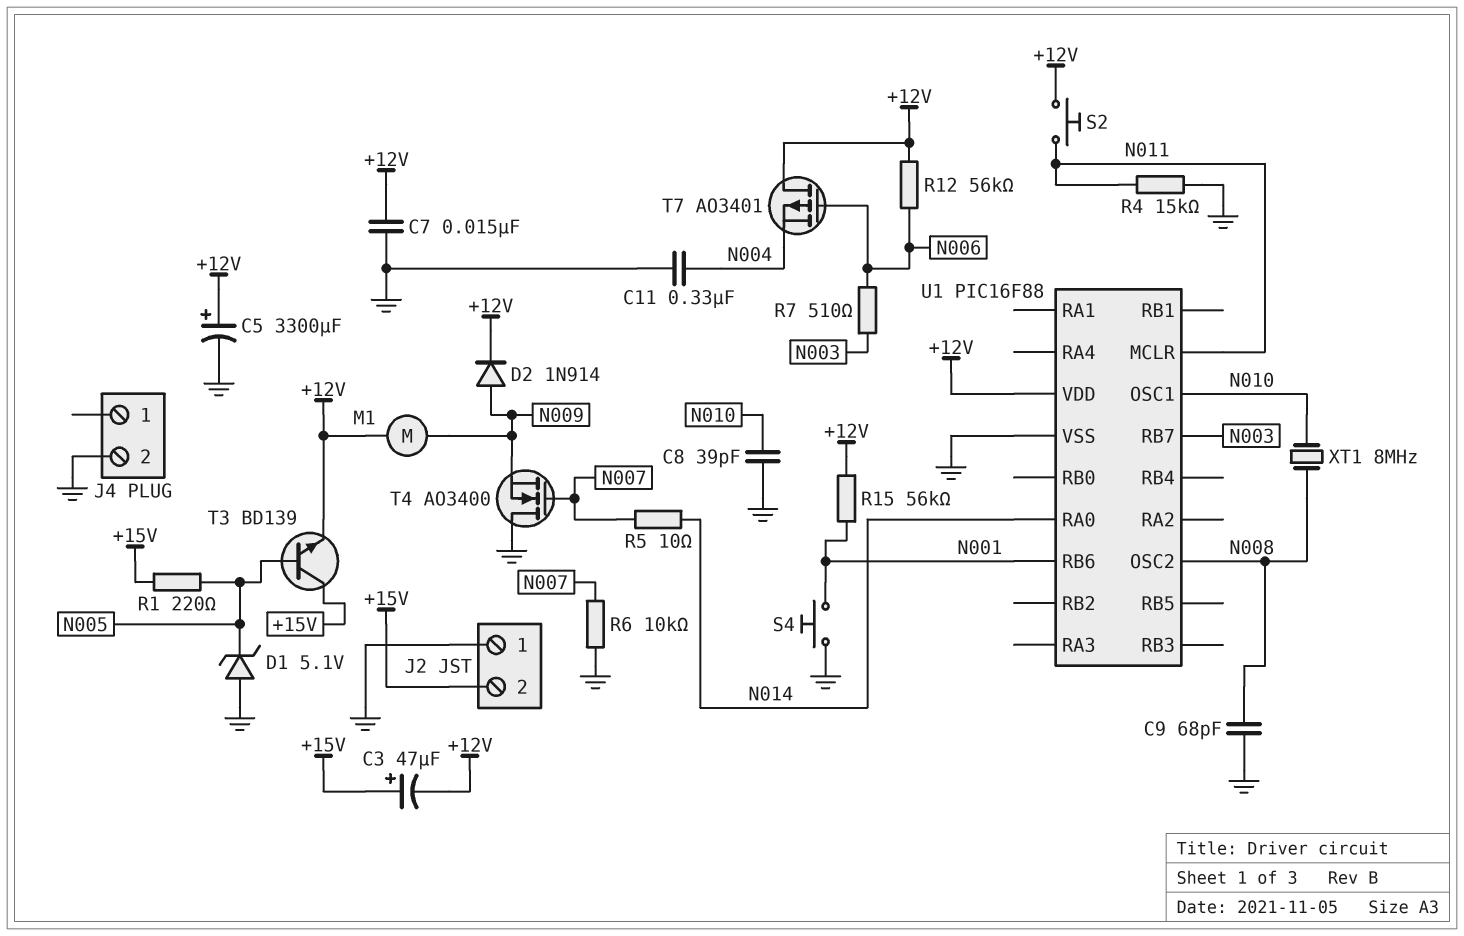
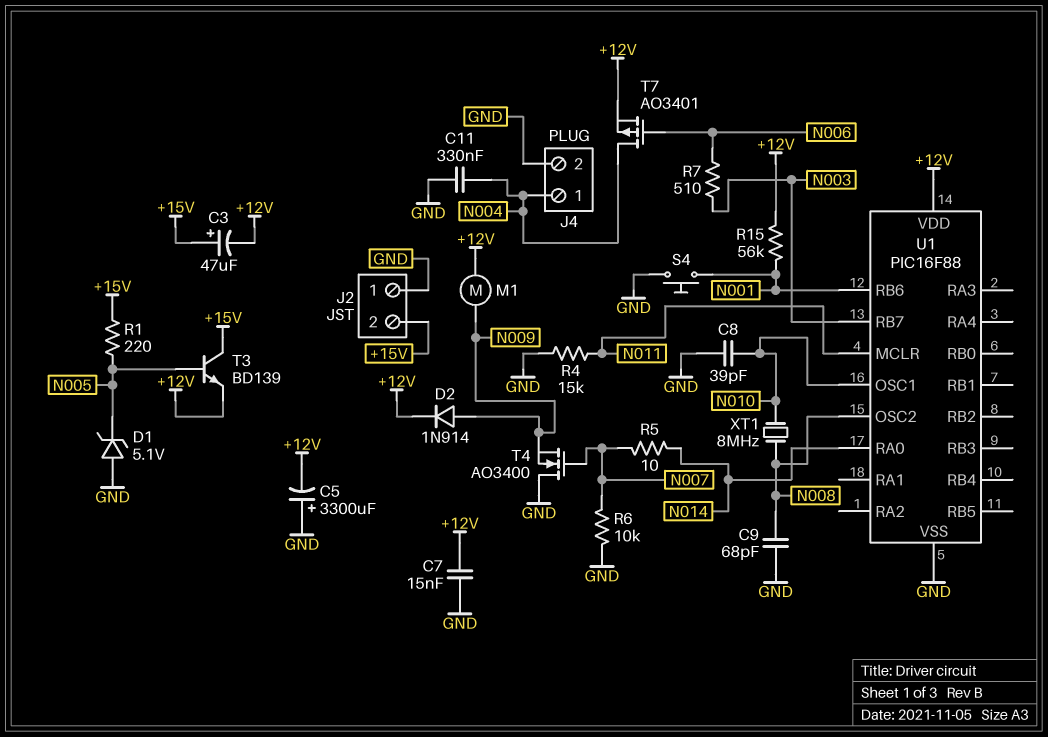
C5: 3300uF (plus +12V, minus GND) -> 3300uF (plus GND, minus +12V)
J4 pin 1: none -> N004
R12: 56k (+12V, N006) -> none
S2: button (+12V, N011) -> none
T7: PMOS AO3401 (G N006, D +12V, S N004) -> PMOS AO3401 (G N006, D N004, S +12V)

